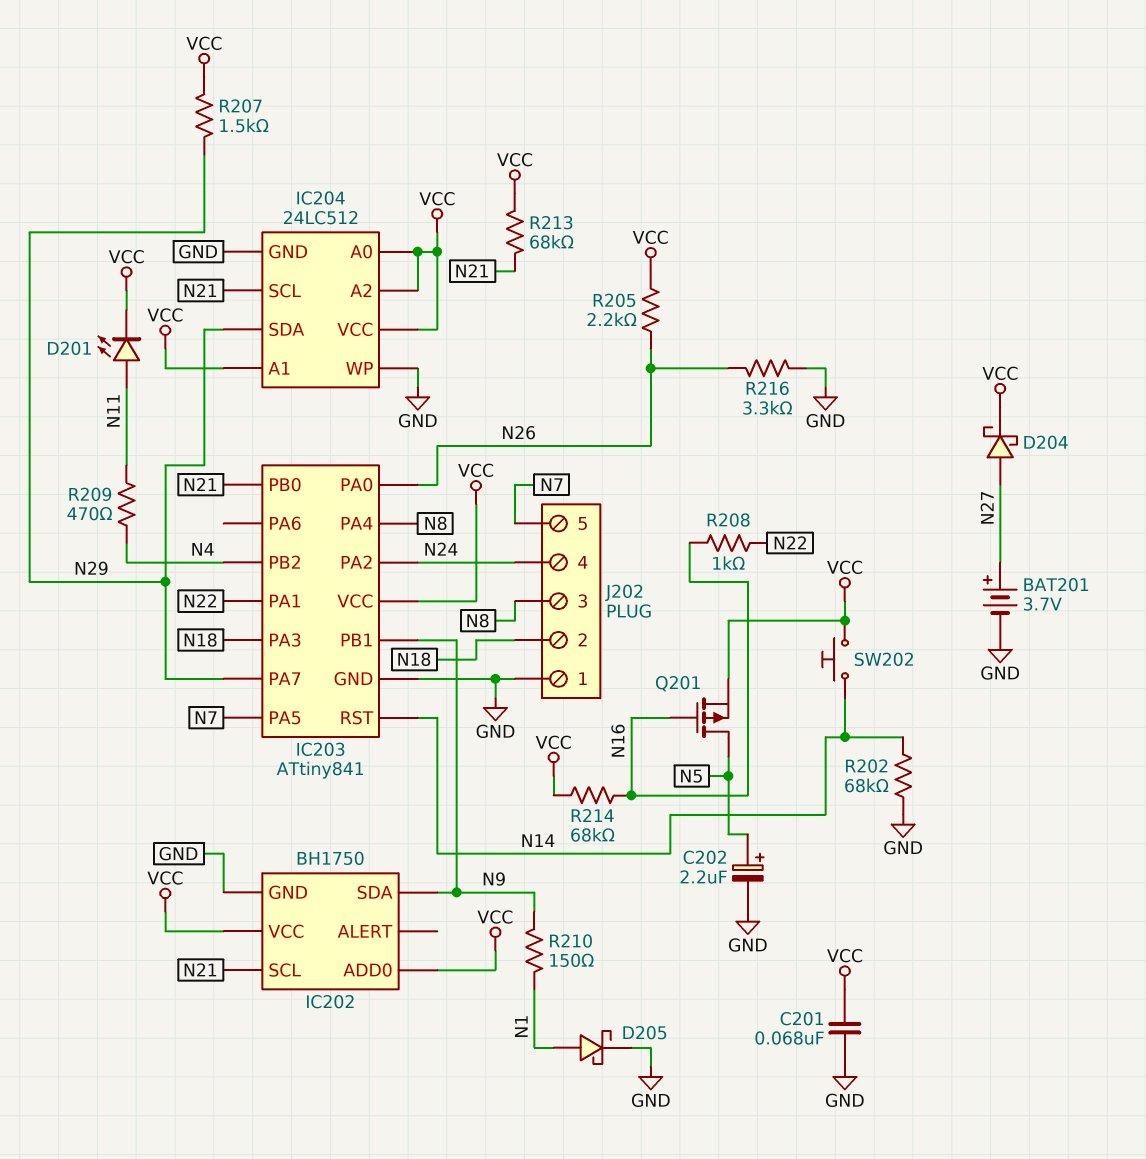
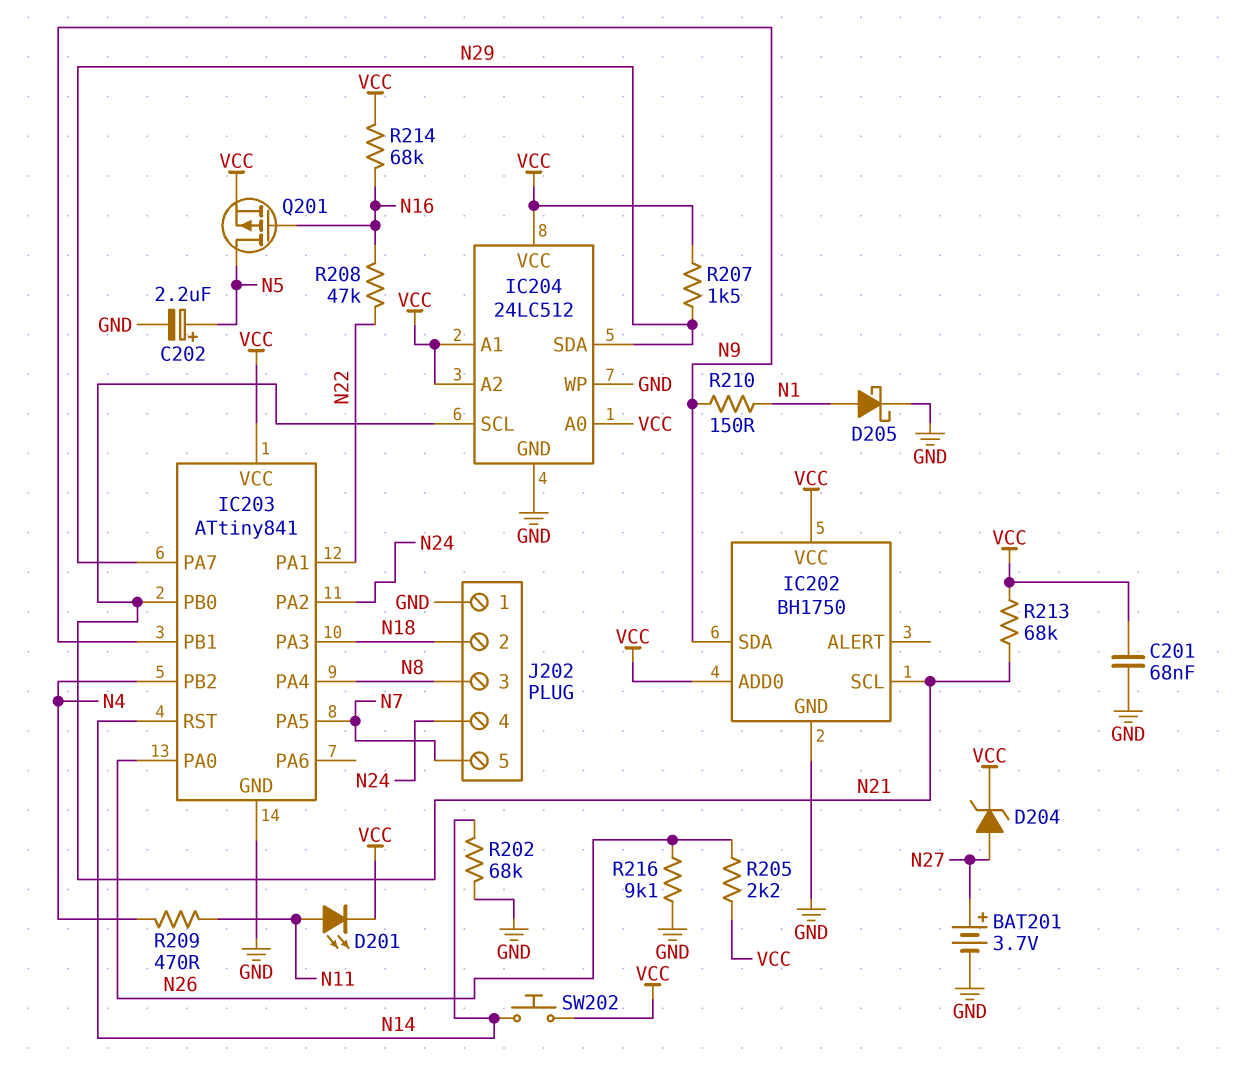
D204: schottky (A N27, K VCC) -> zener (A N27, K VCC)
R208: 1k (N16, N22) -> 47k (N16, N22)
R216: 3.3k (GND, N26) -> 9.1k (GND, N26)

